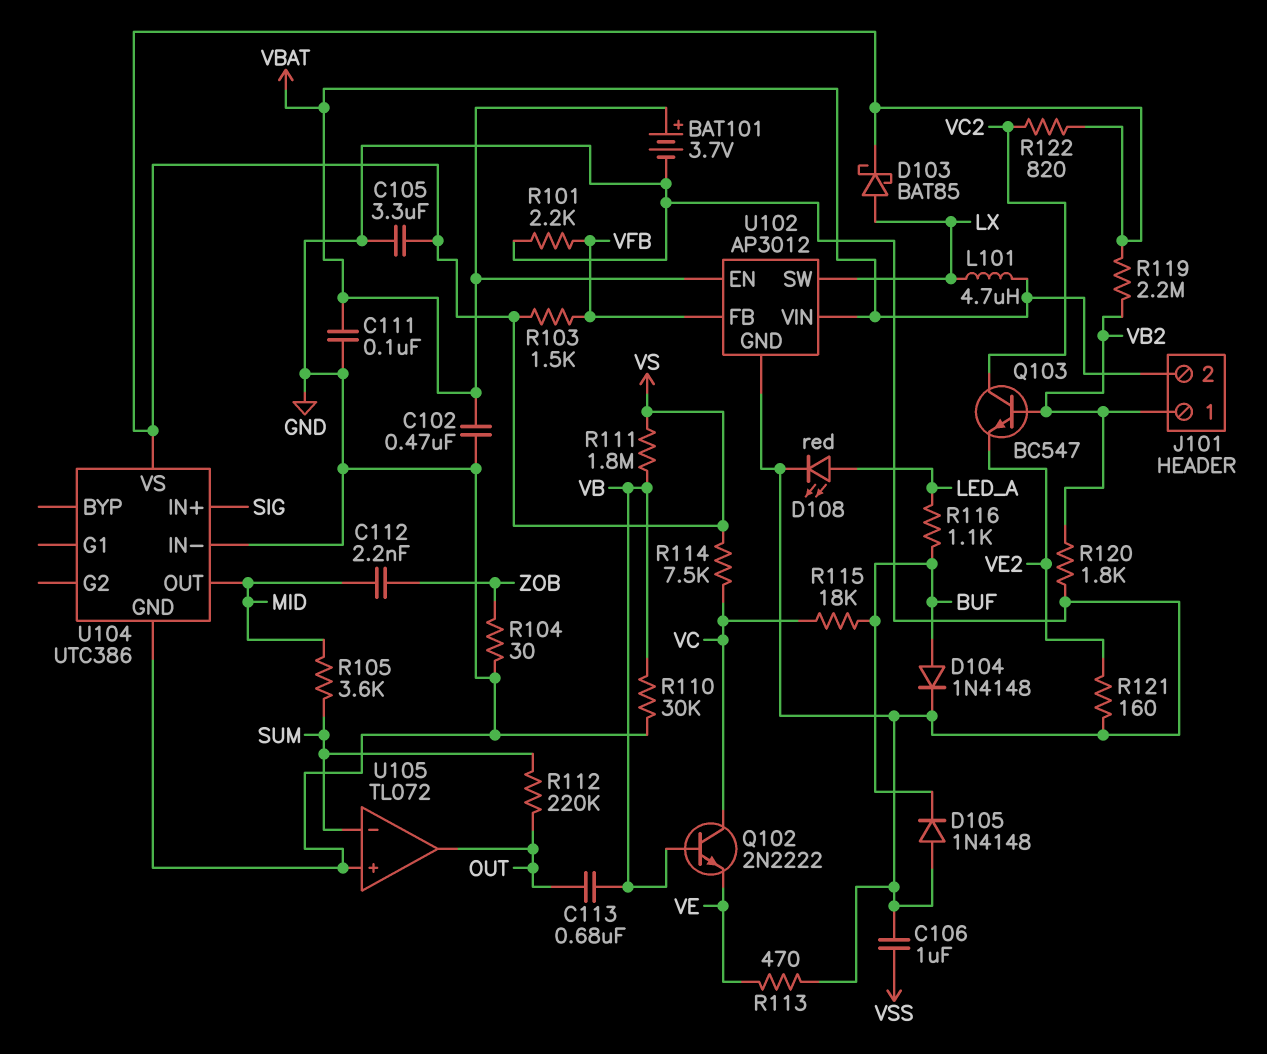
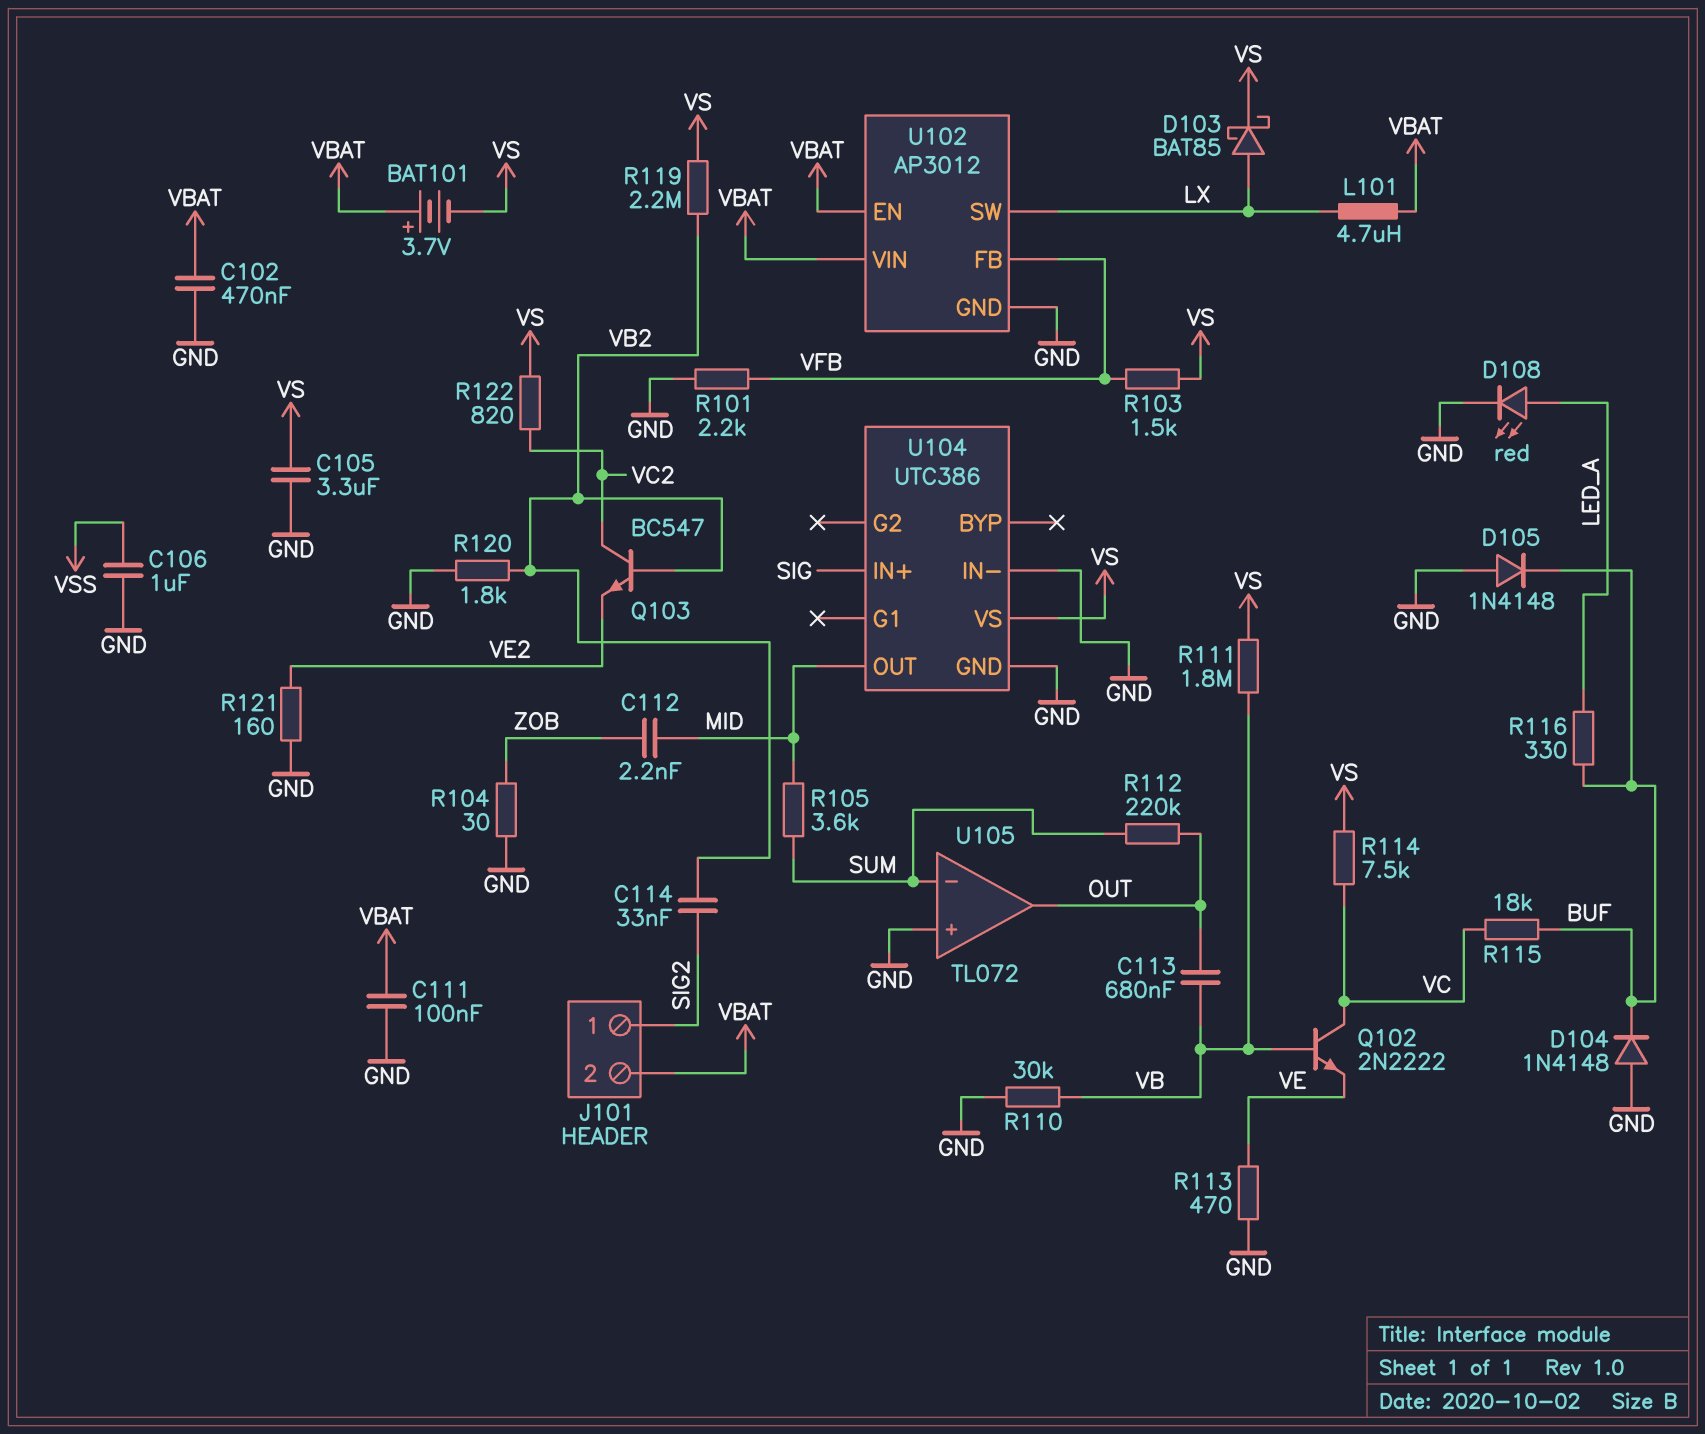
BAT101: 3.7V (plus VBAT, minus GND) -> 3.7V (plus VBAT, minus VS)
C114: none -> 33nF (SIG2, VB2)
D104: diode 1N4148 (A BUF, K GND) -> diode 1N4148 (A GND, K BUF)
J101 pin 1: VB2 -> SIG2
R116: 1.1k (BUF, LED_A) -> 330 (BUF, LED_A)

